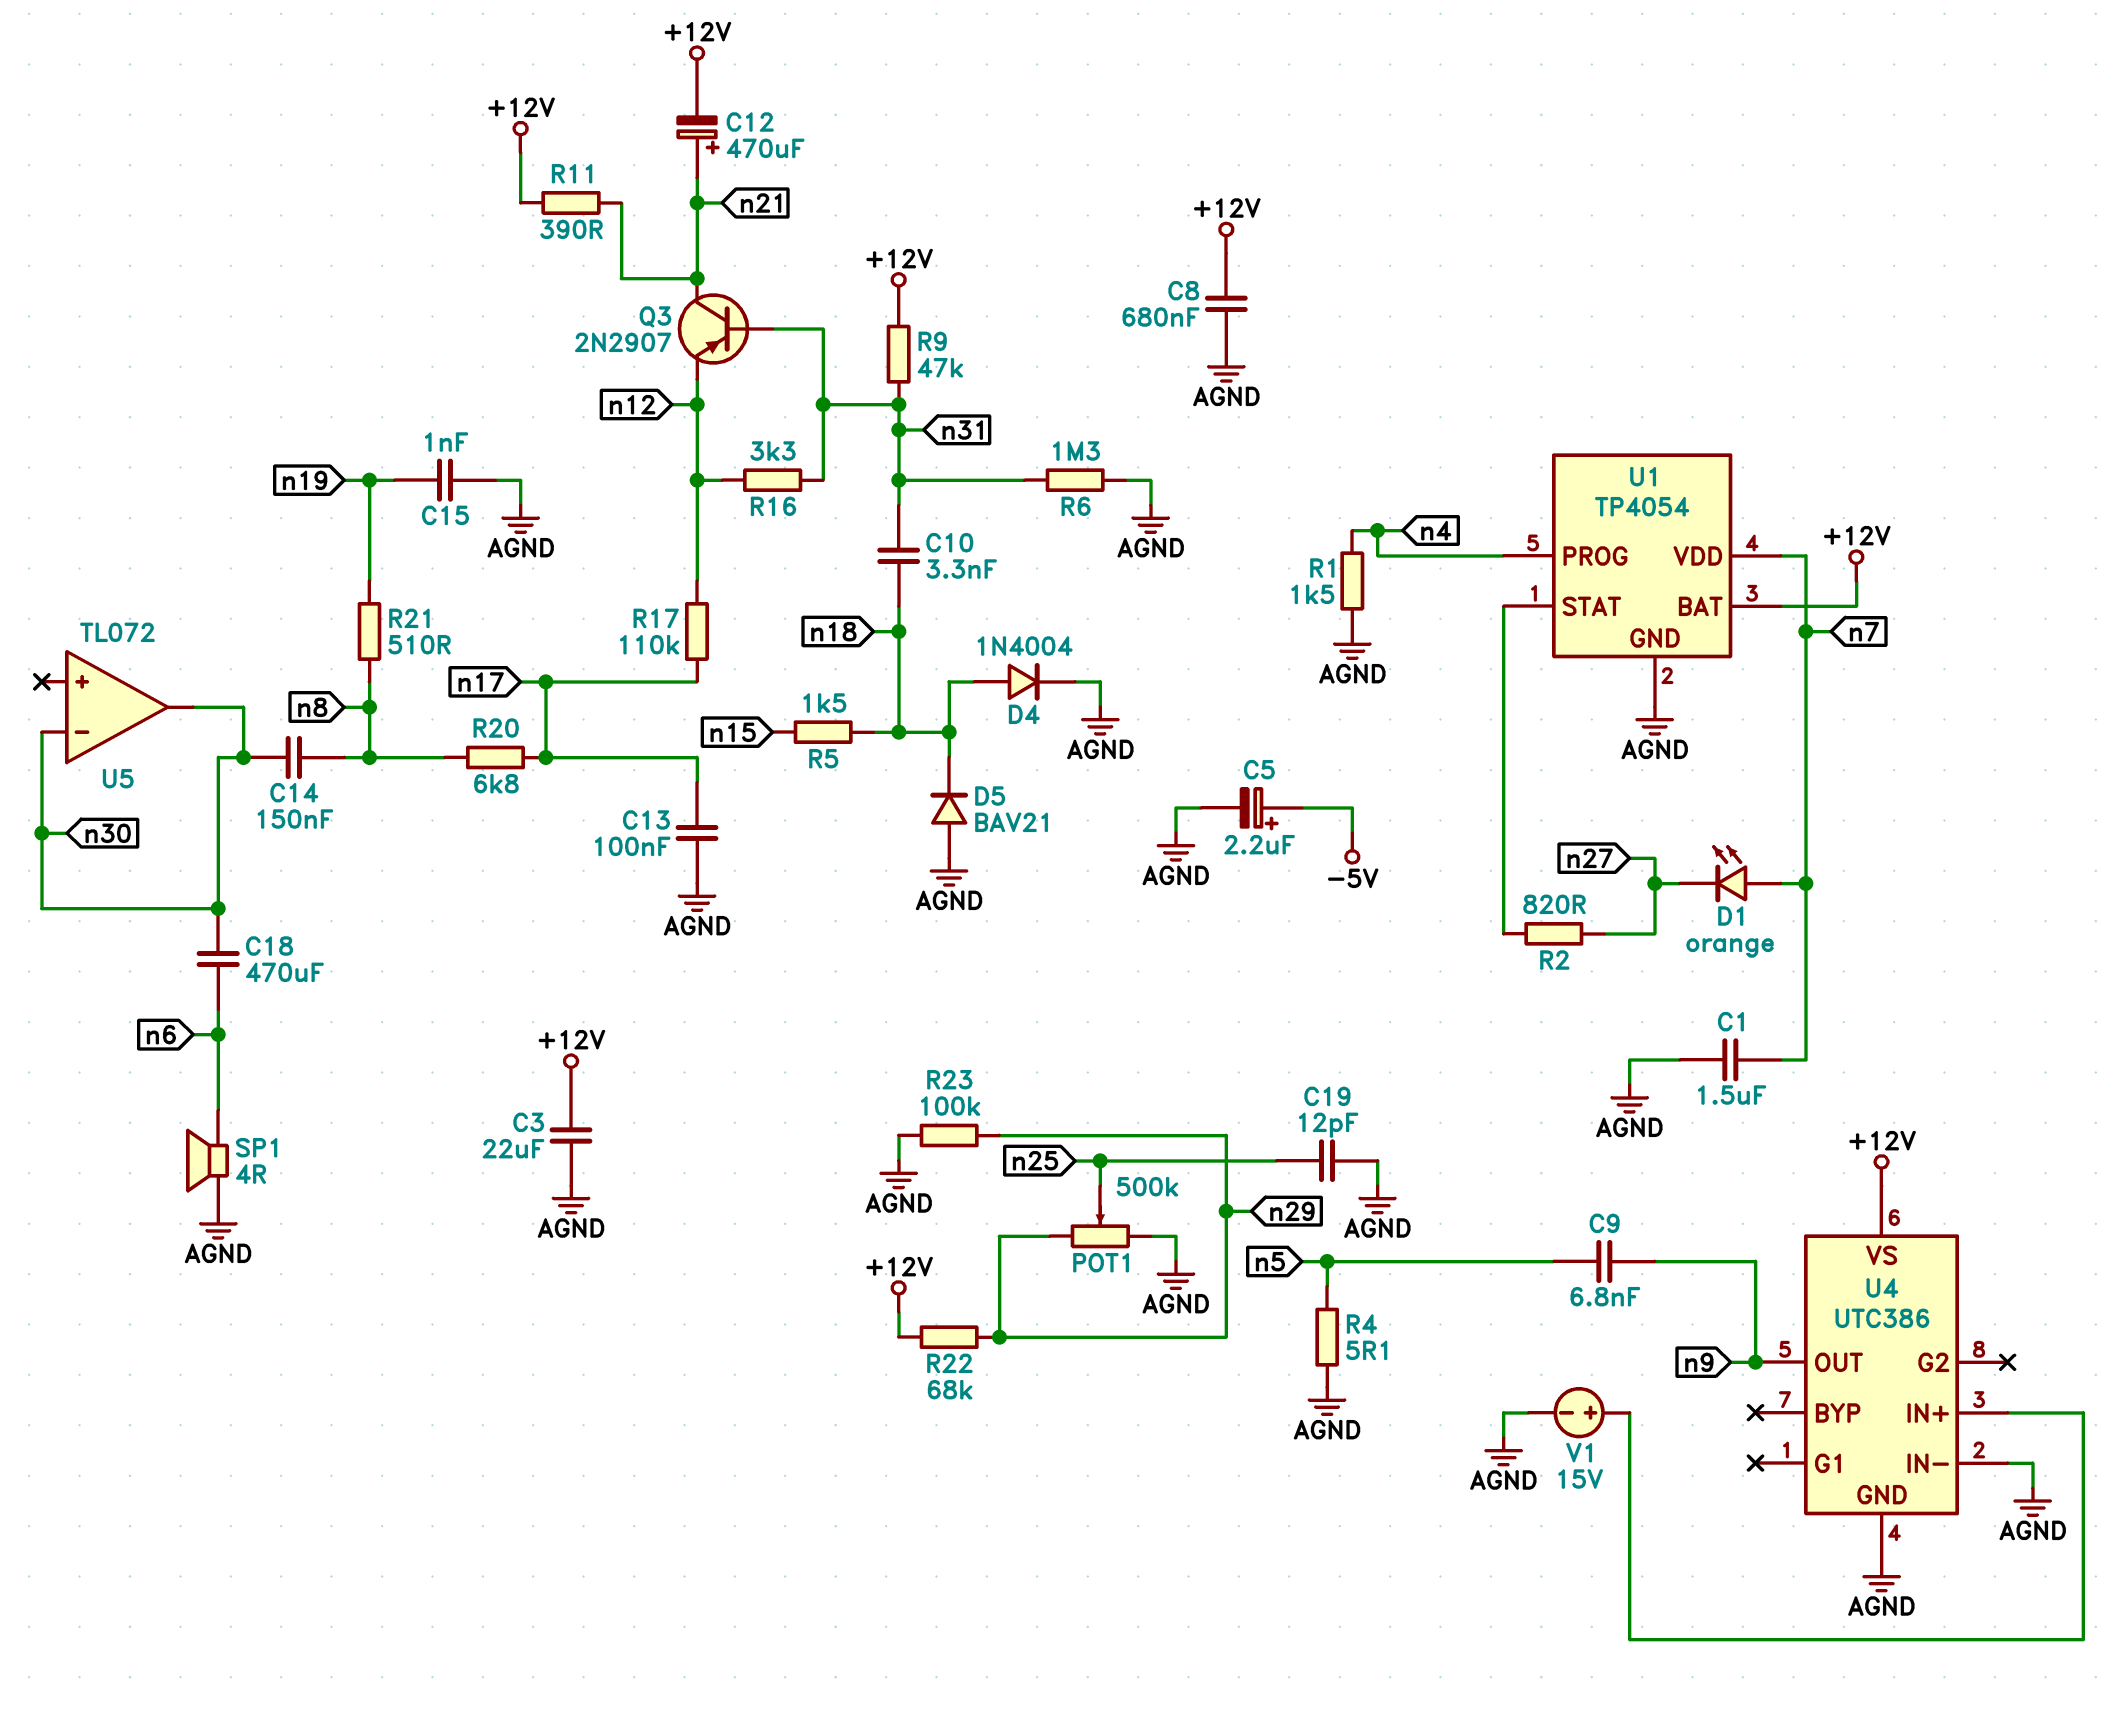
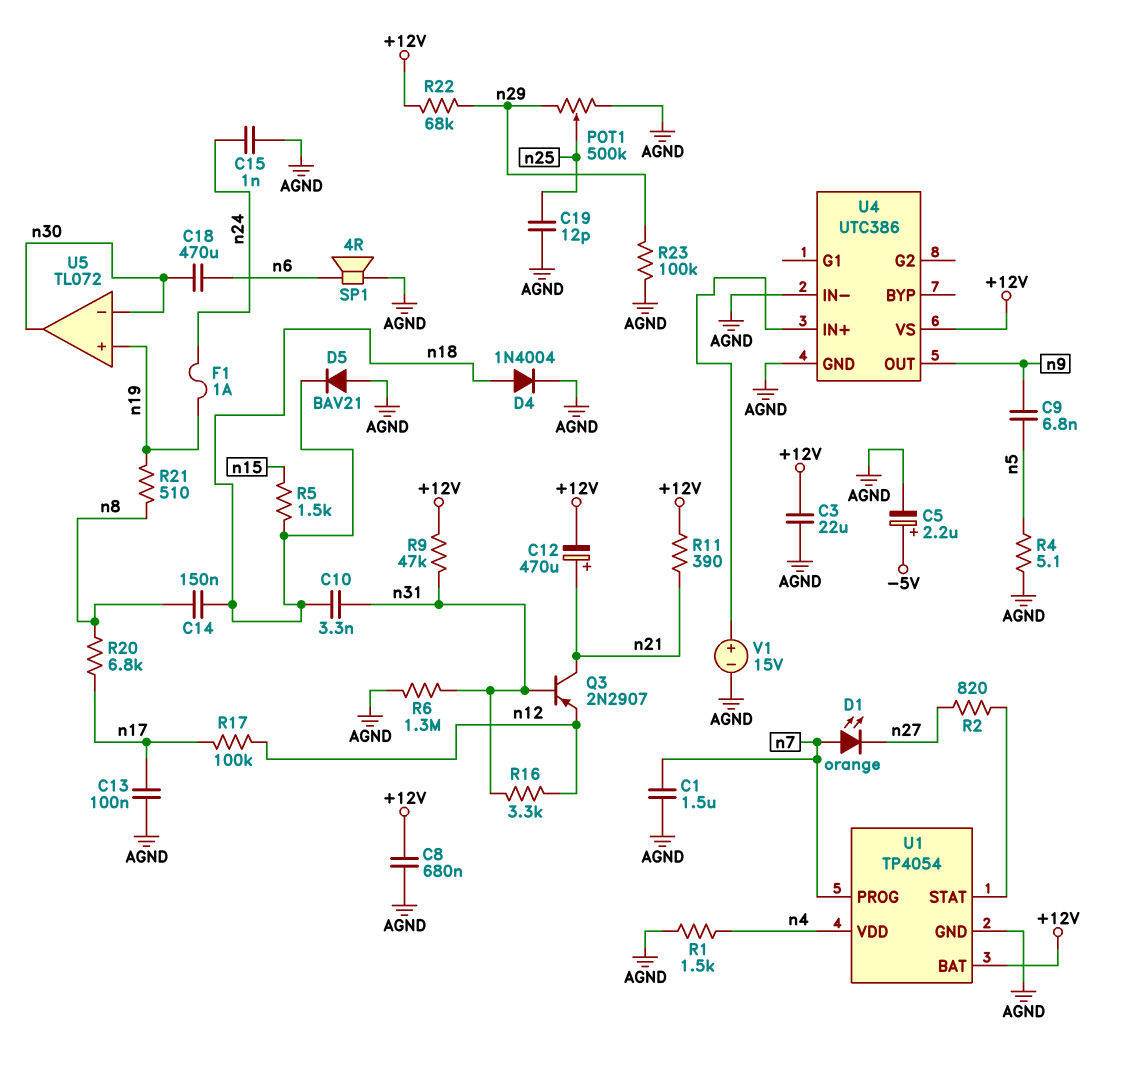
C14: 150nF (n8, n30) -> 150nF (n8, n18)
C15: 1nF (AGND, n19) -> 1nF (AGND, n24)
F1: none -> 1A (n19, n24)
R17: 110k (n12, n17) -> 100k (n12, n17)
U1 pin PROG: n4 -> n7
U1 pin VDD: n7 -> n4
U5 pin in+: none -> n19

